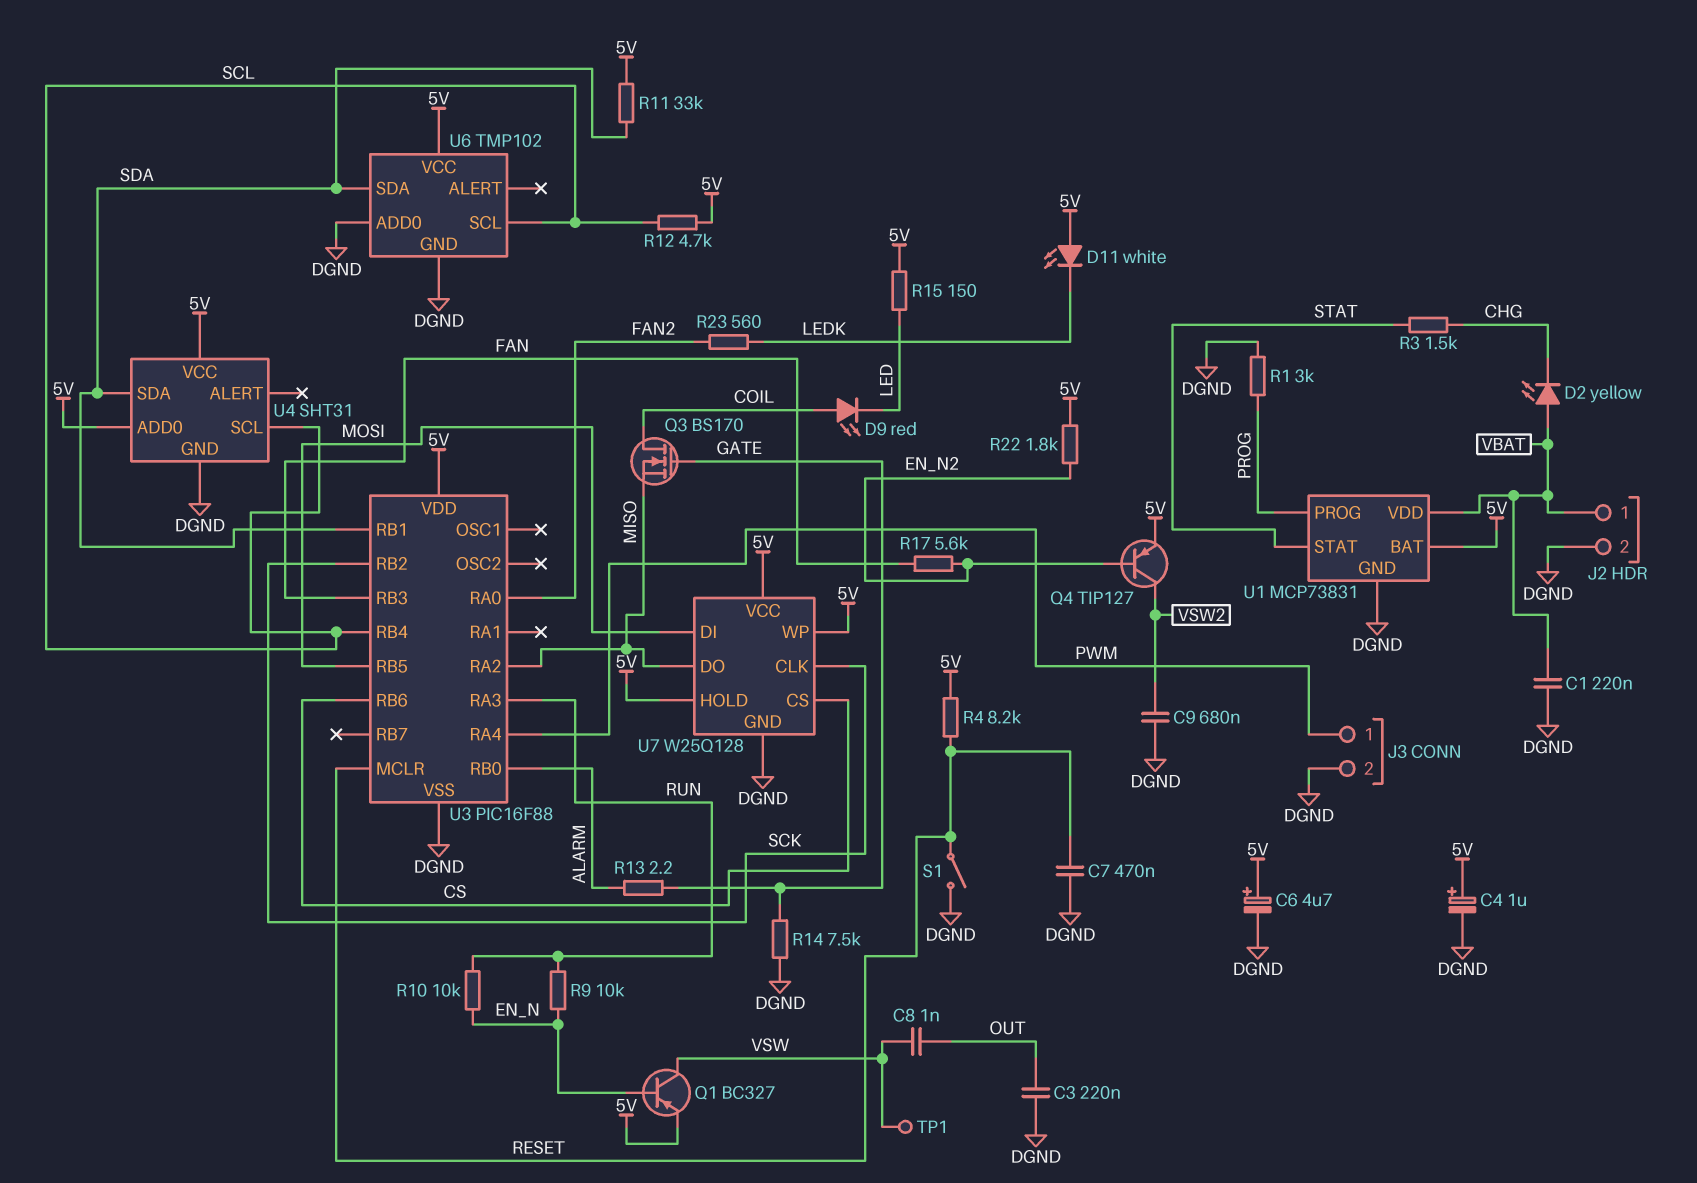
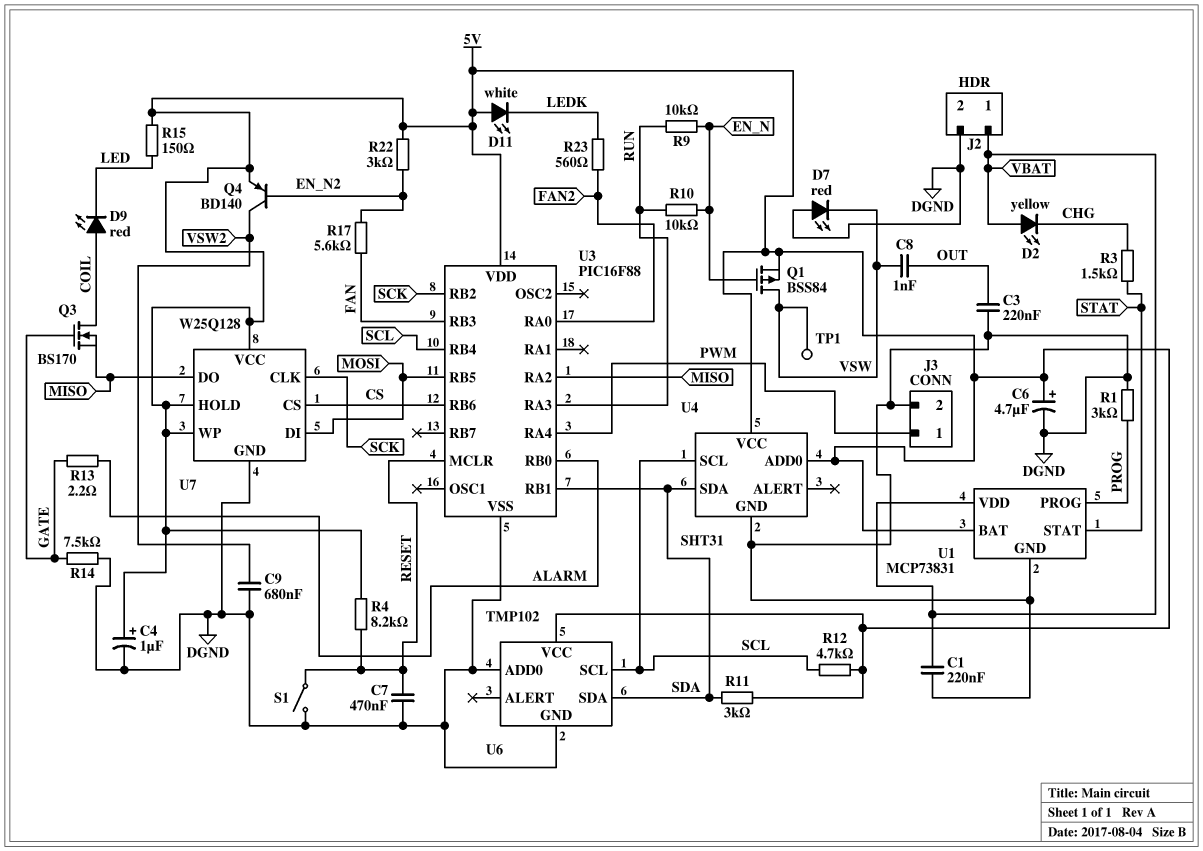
D7: none -> LED red (A DGND, K VSW)
Q1: PNP BC327 (B EN_N, C VSW, E 5V) -> PMOS BSS84 (G EN_N, D VSW, S 5V)
Q4: PNP TIP127 (B EN_N2, C VSW2, E 5V) -> PNP BD140 (B EN_N2, C VSW2, E 5V)
R11: 33k (5V, SDA) -> 3k (5V, SDA)
R22: 1.8k (5V, EN_N2) -> 3k (5V, EN_N2)

